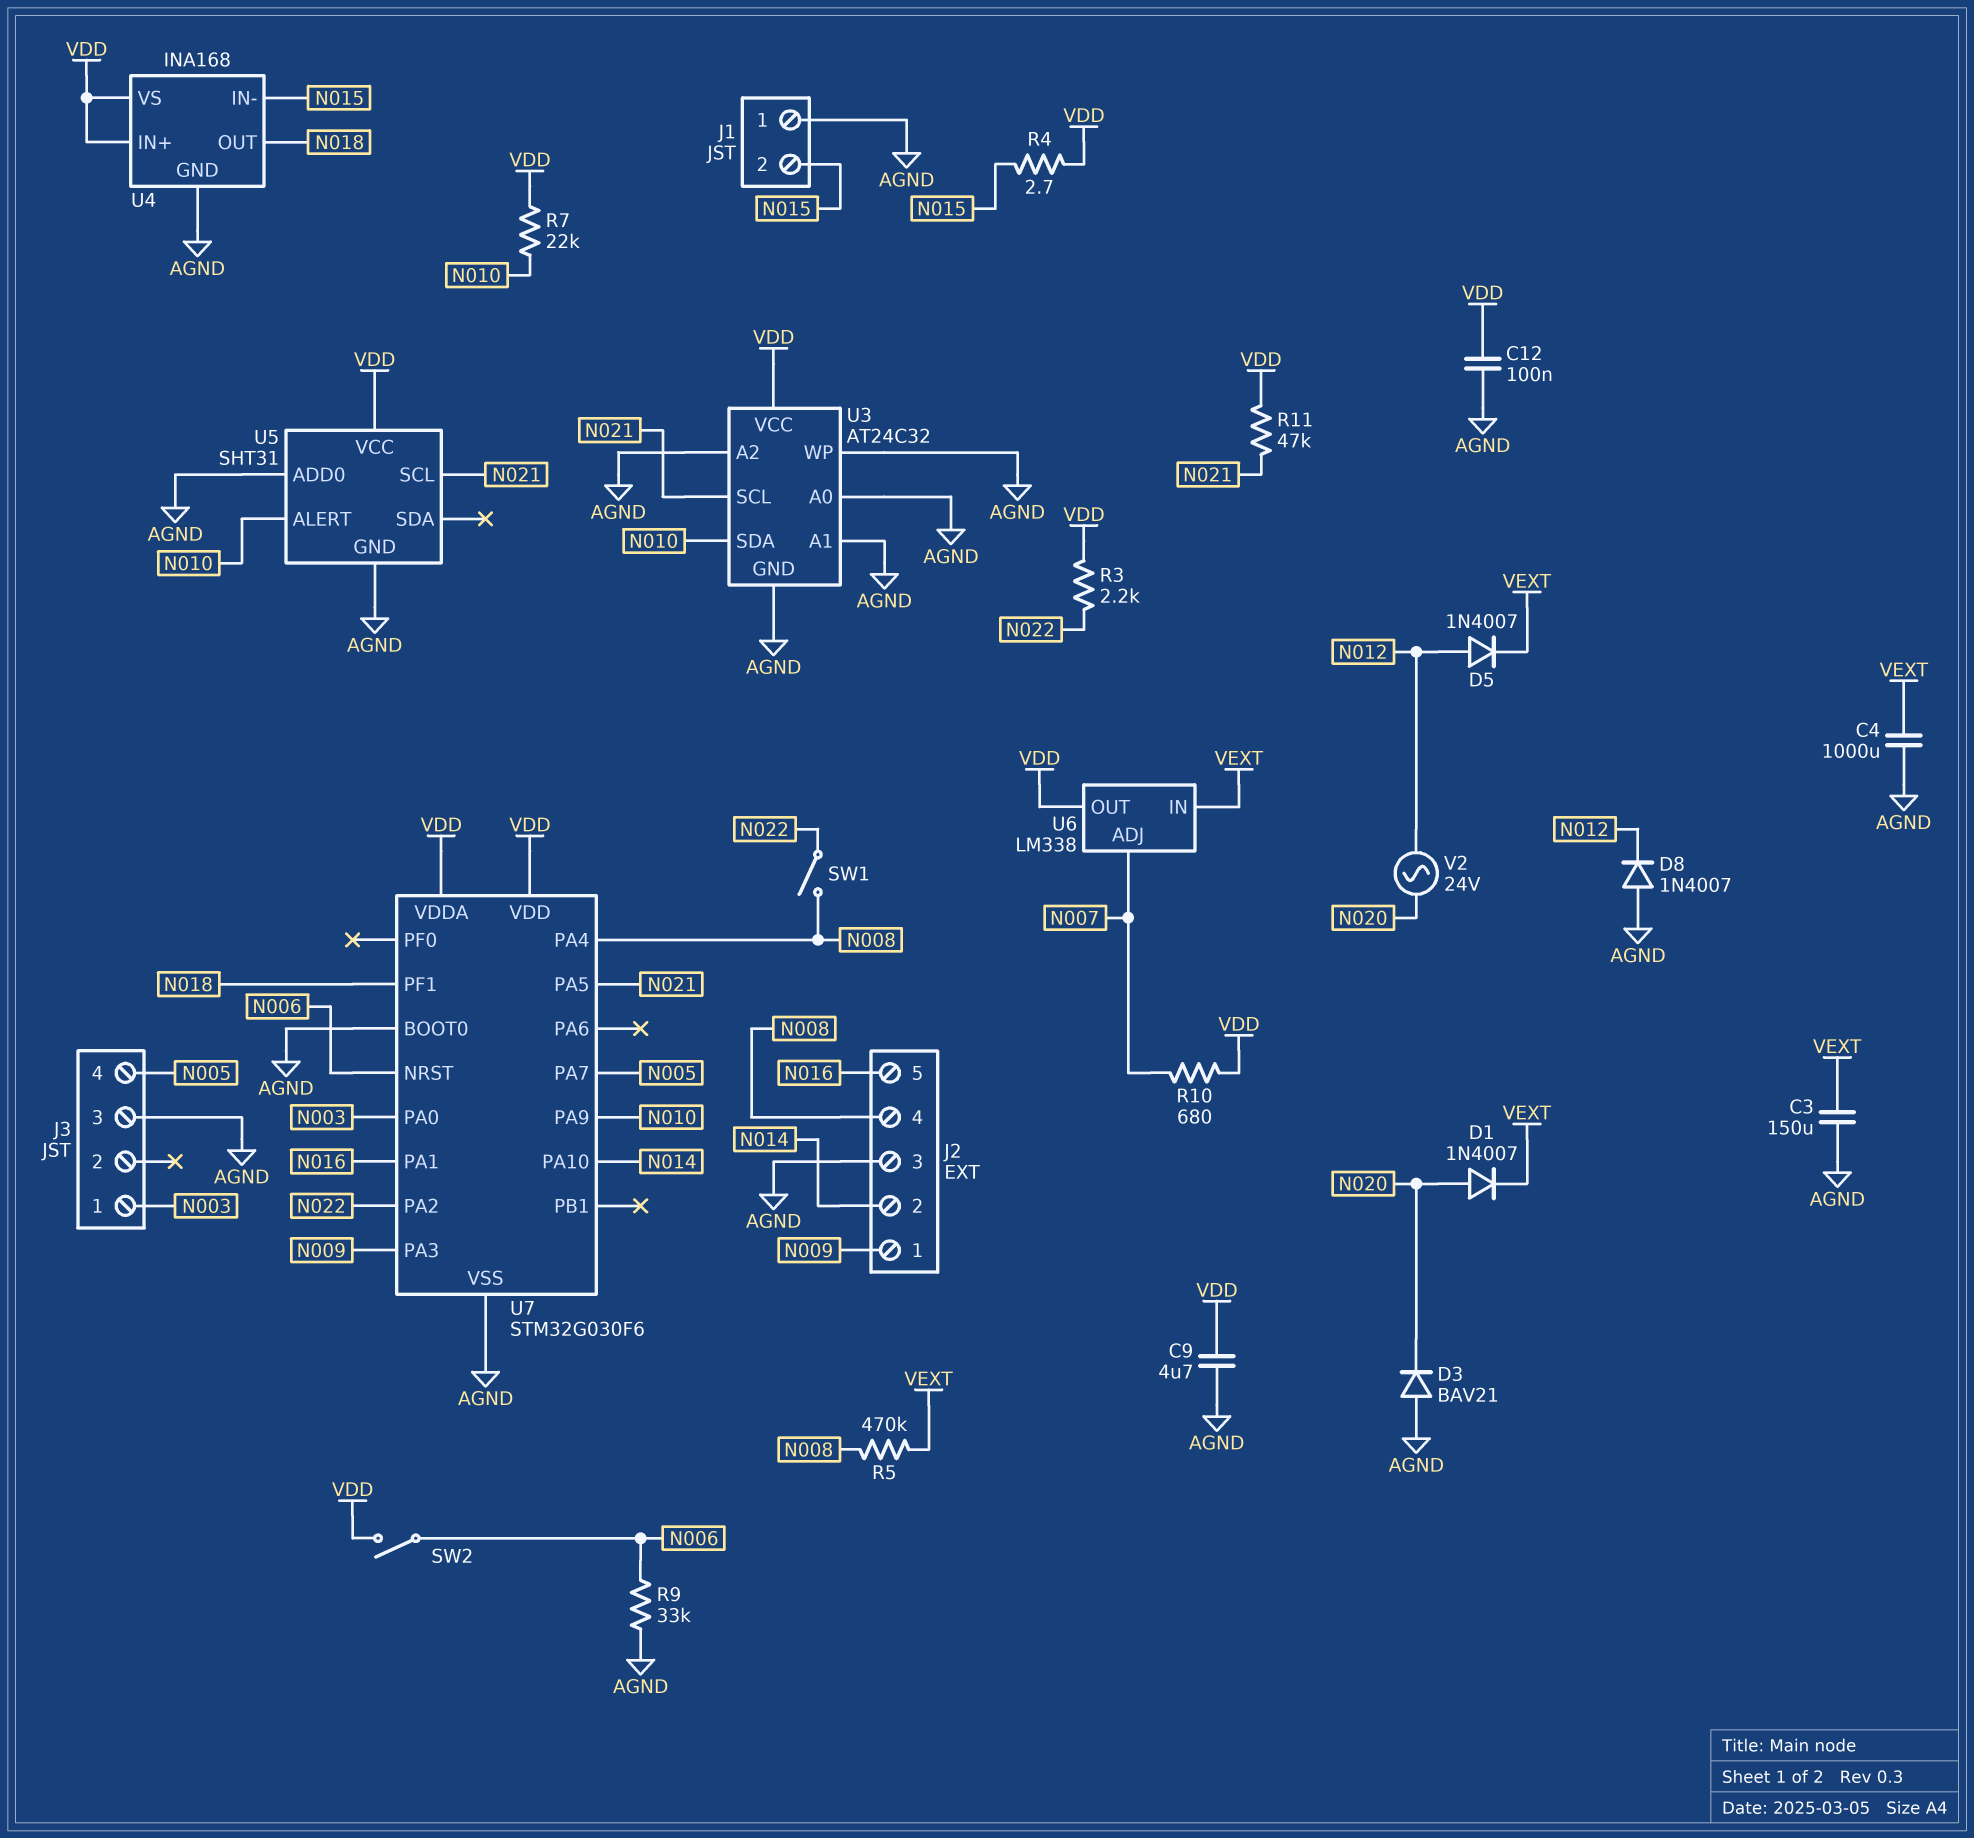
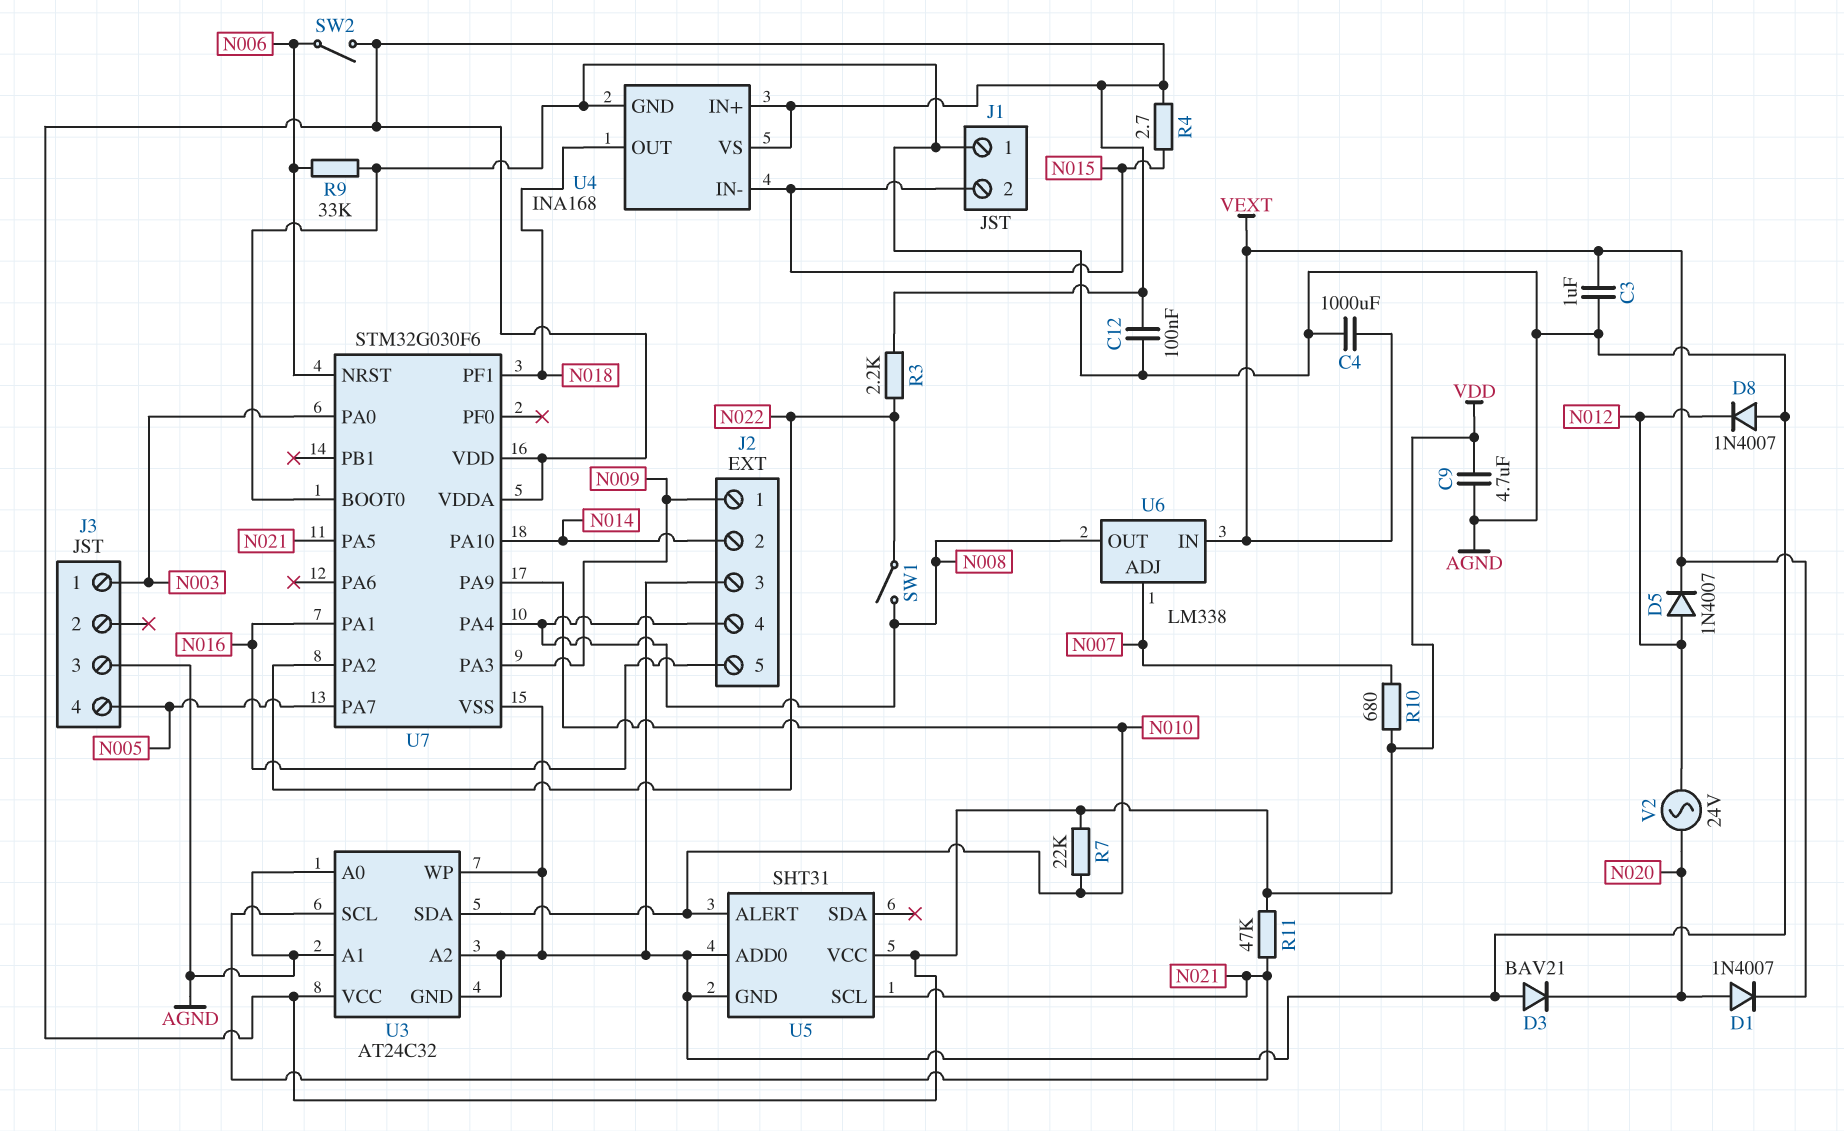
C3: 150uF (AGND, VEXT) -> 1uF (AGND, VEXT)
R5: 470k (N008, VEXT) -> none
U6 pin OUT: VDD -> N008

